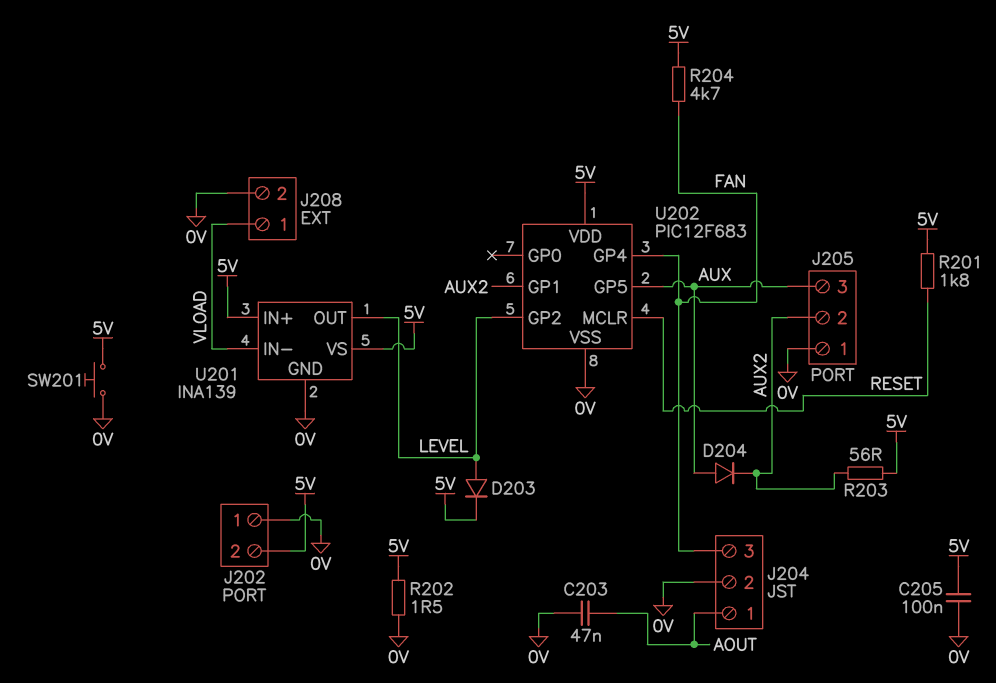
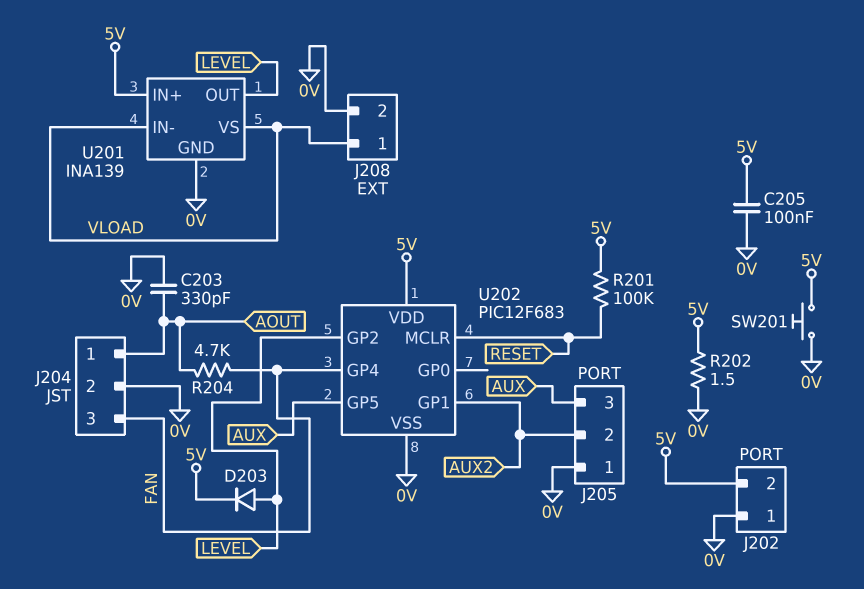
C203: 47nF (0V, AOUT) -> 330pF (0V, AOUT)
D204: diode (A AUX, K AUX2) -> none
R201: 1.8k (5V, RESET) -> 100k (5V, RESET)
R203: 56 (5V, AUX2) -> none
R204: 4.7k (5V, FAN) -> 4.7k (AOUT, FAN)
U201 pin VS: 5V -> VLOAD

